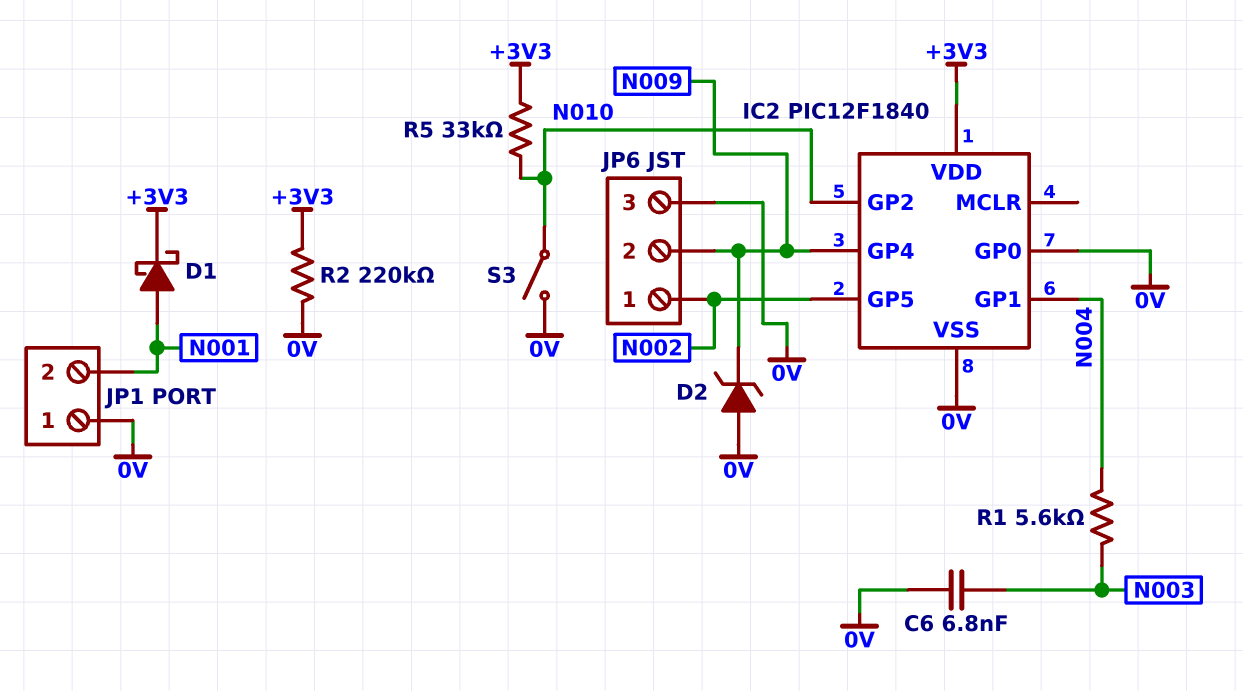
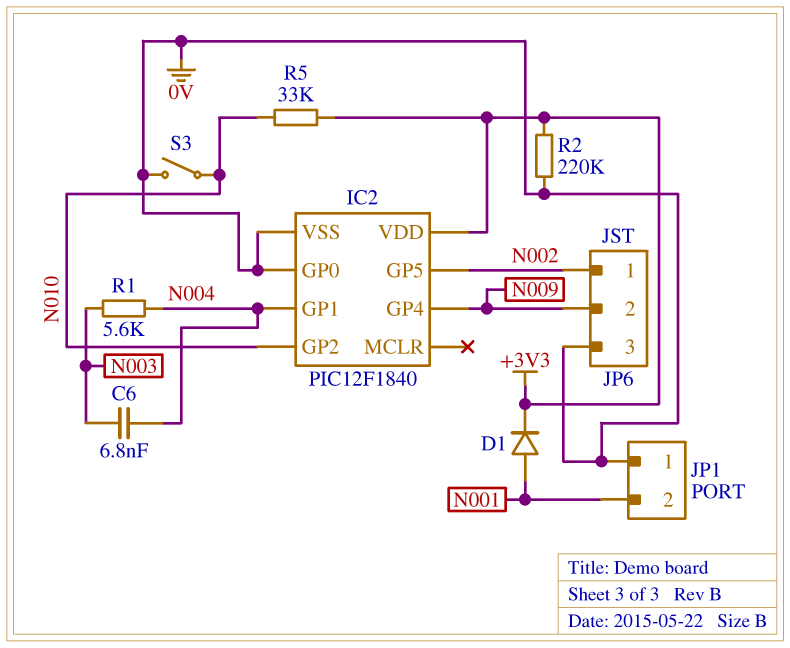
C6: 6.8nF (0V, N003) -> 6.8nF (N003, N004)
D1: schottky (A N001, K +3V3) -> diode (A N001, K +3V3)
D2: zener (A 0V, K N009) -> none

